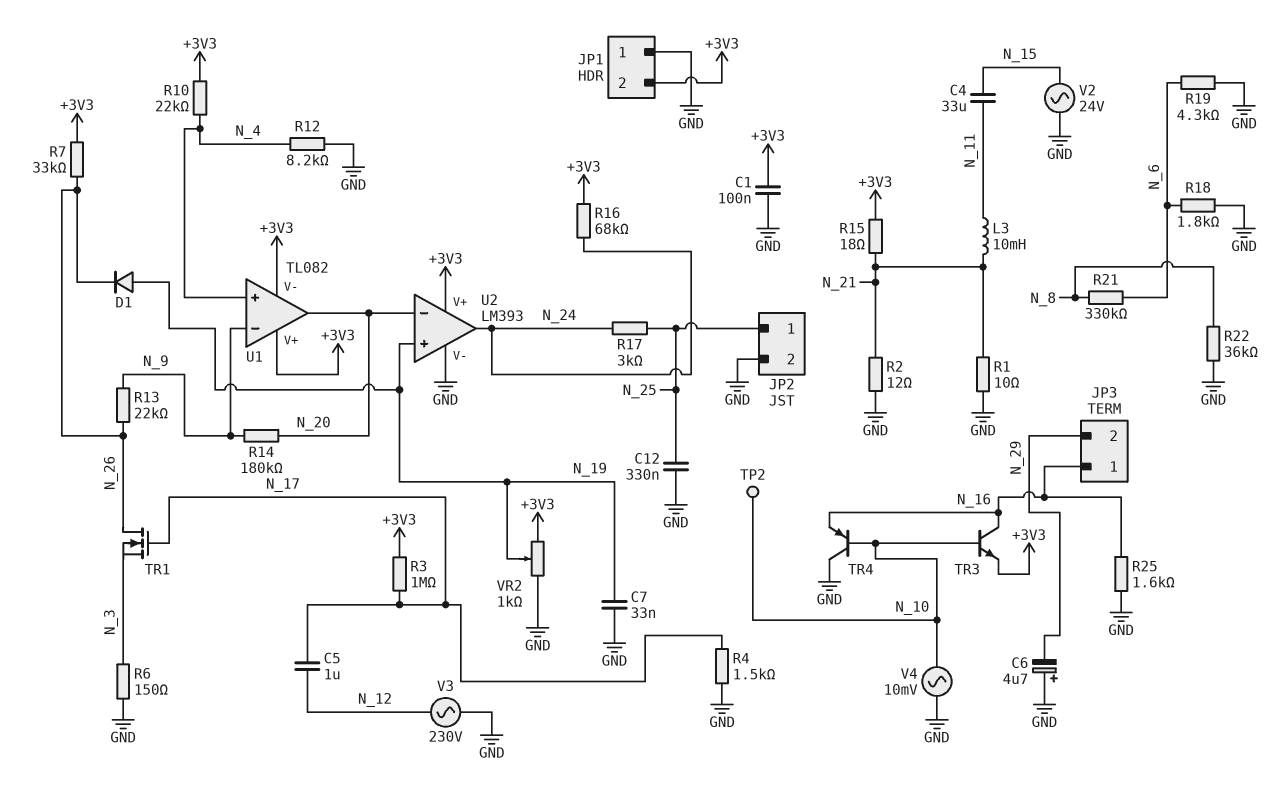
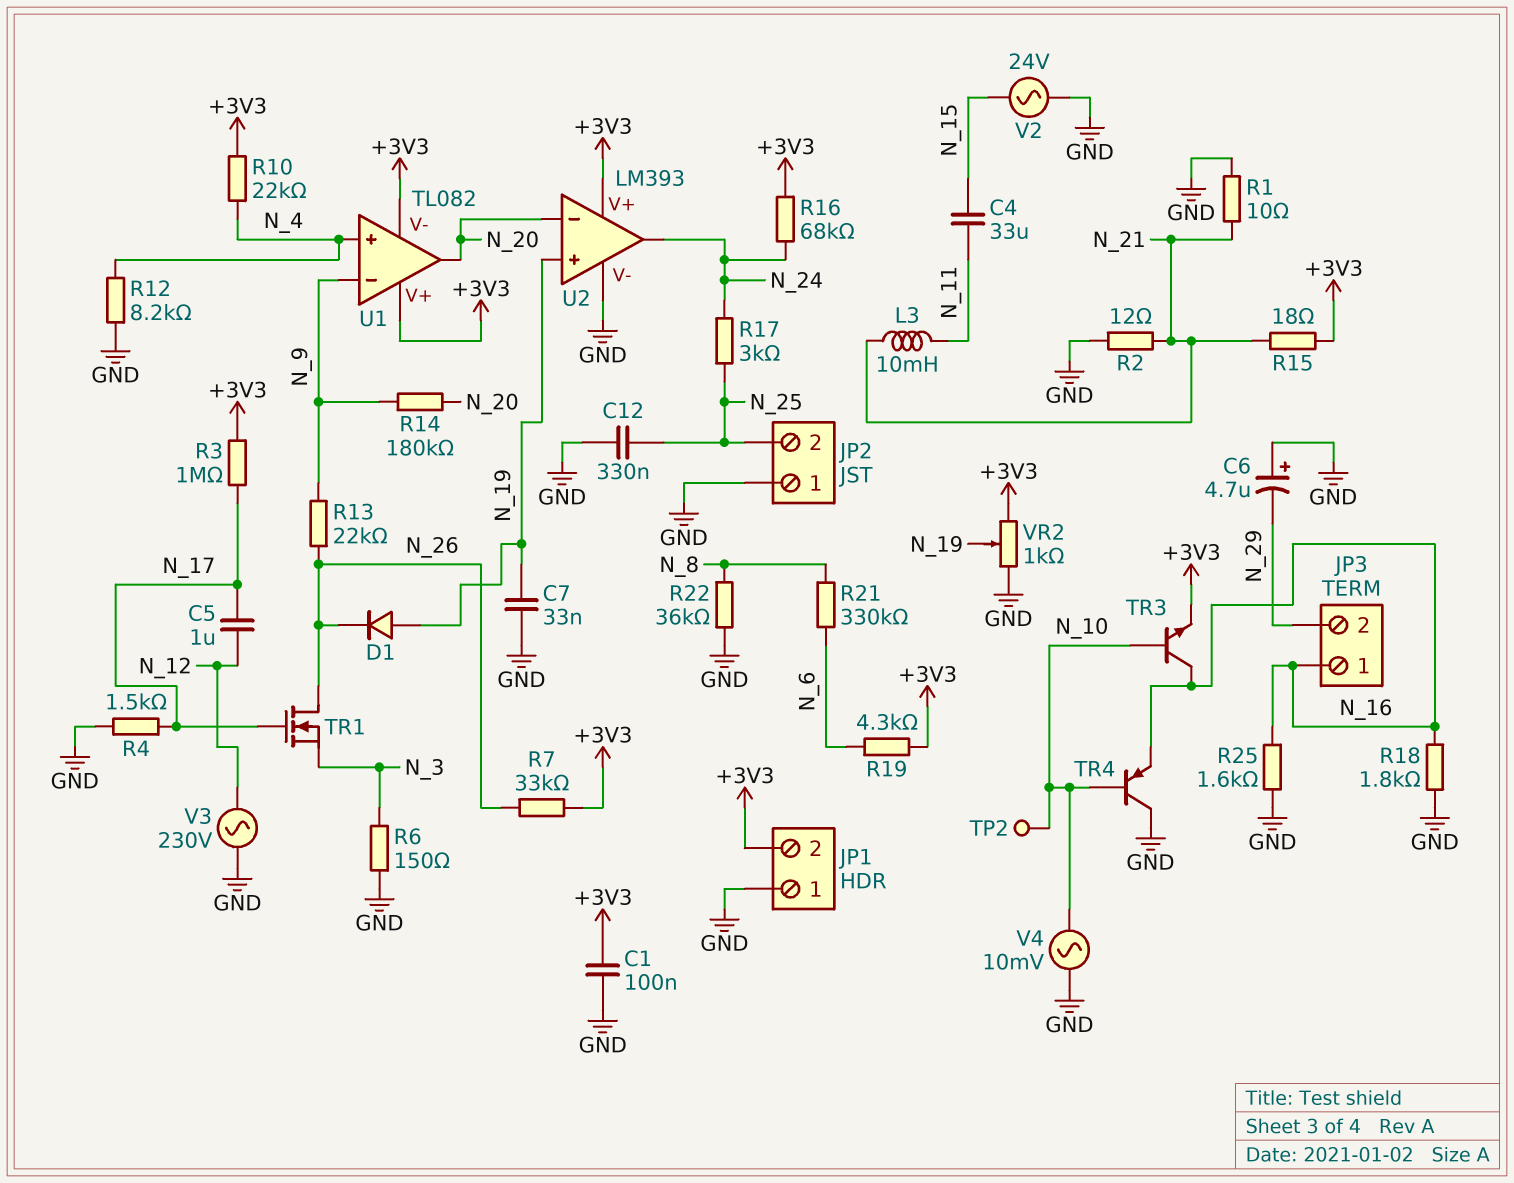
JP2 pin 1: N_25 -> GND
JP2 pin 2: GND -> N_25
R18: 1.8k (GND, N_6) -> 1.8k (GND, N_16)
R19: 4.3k (GND, N_6) -> 4.3k (+3V3, N_6)

